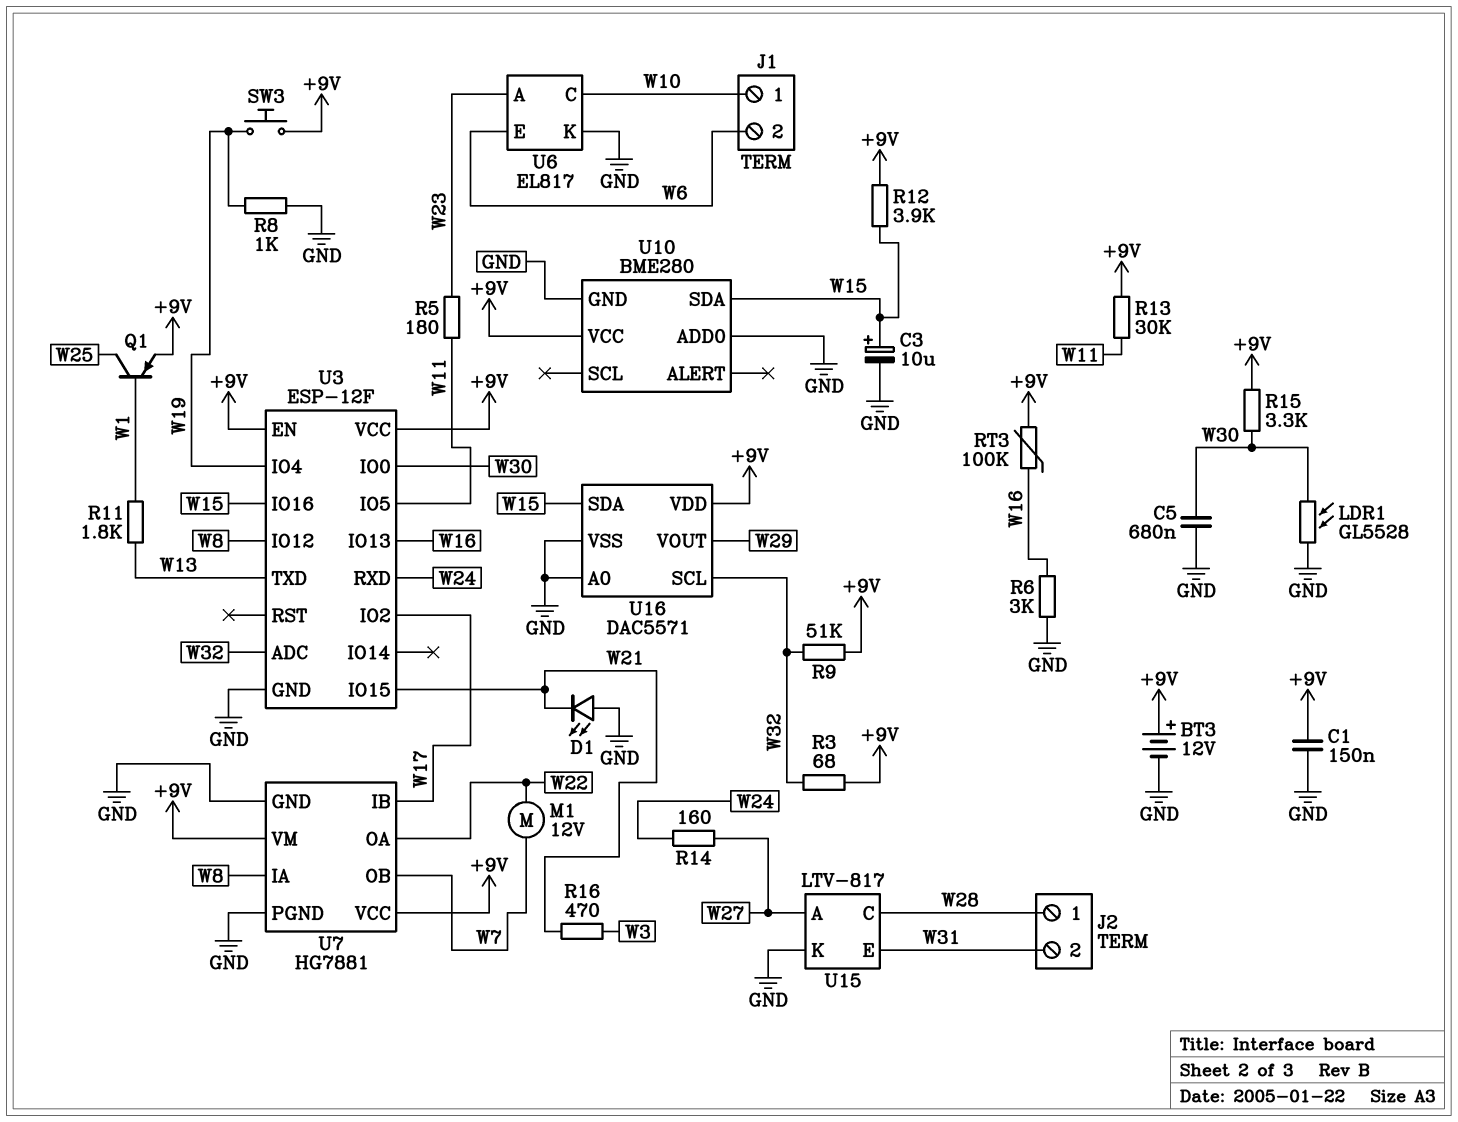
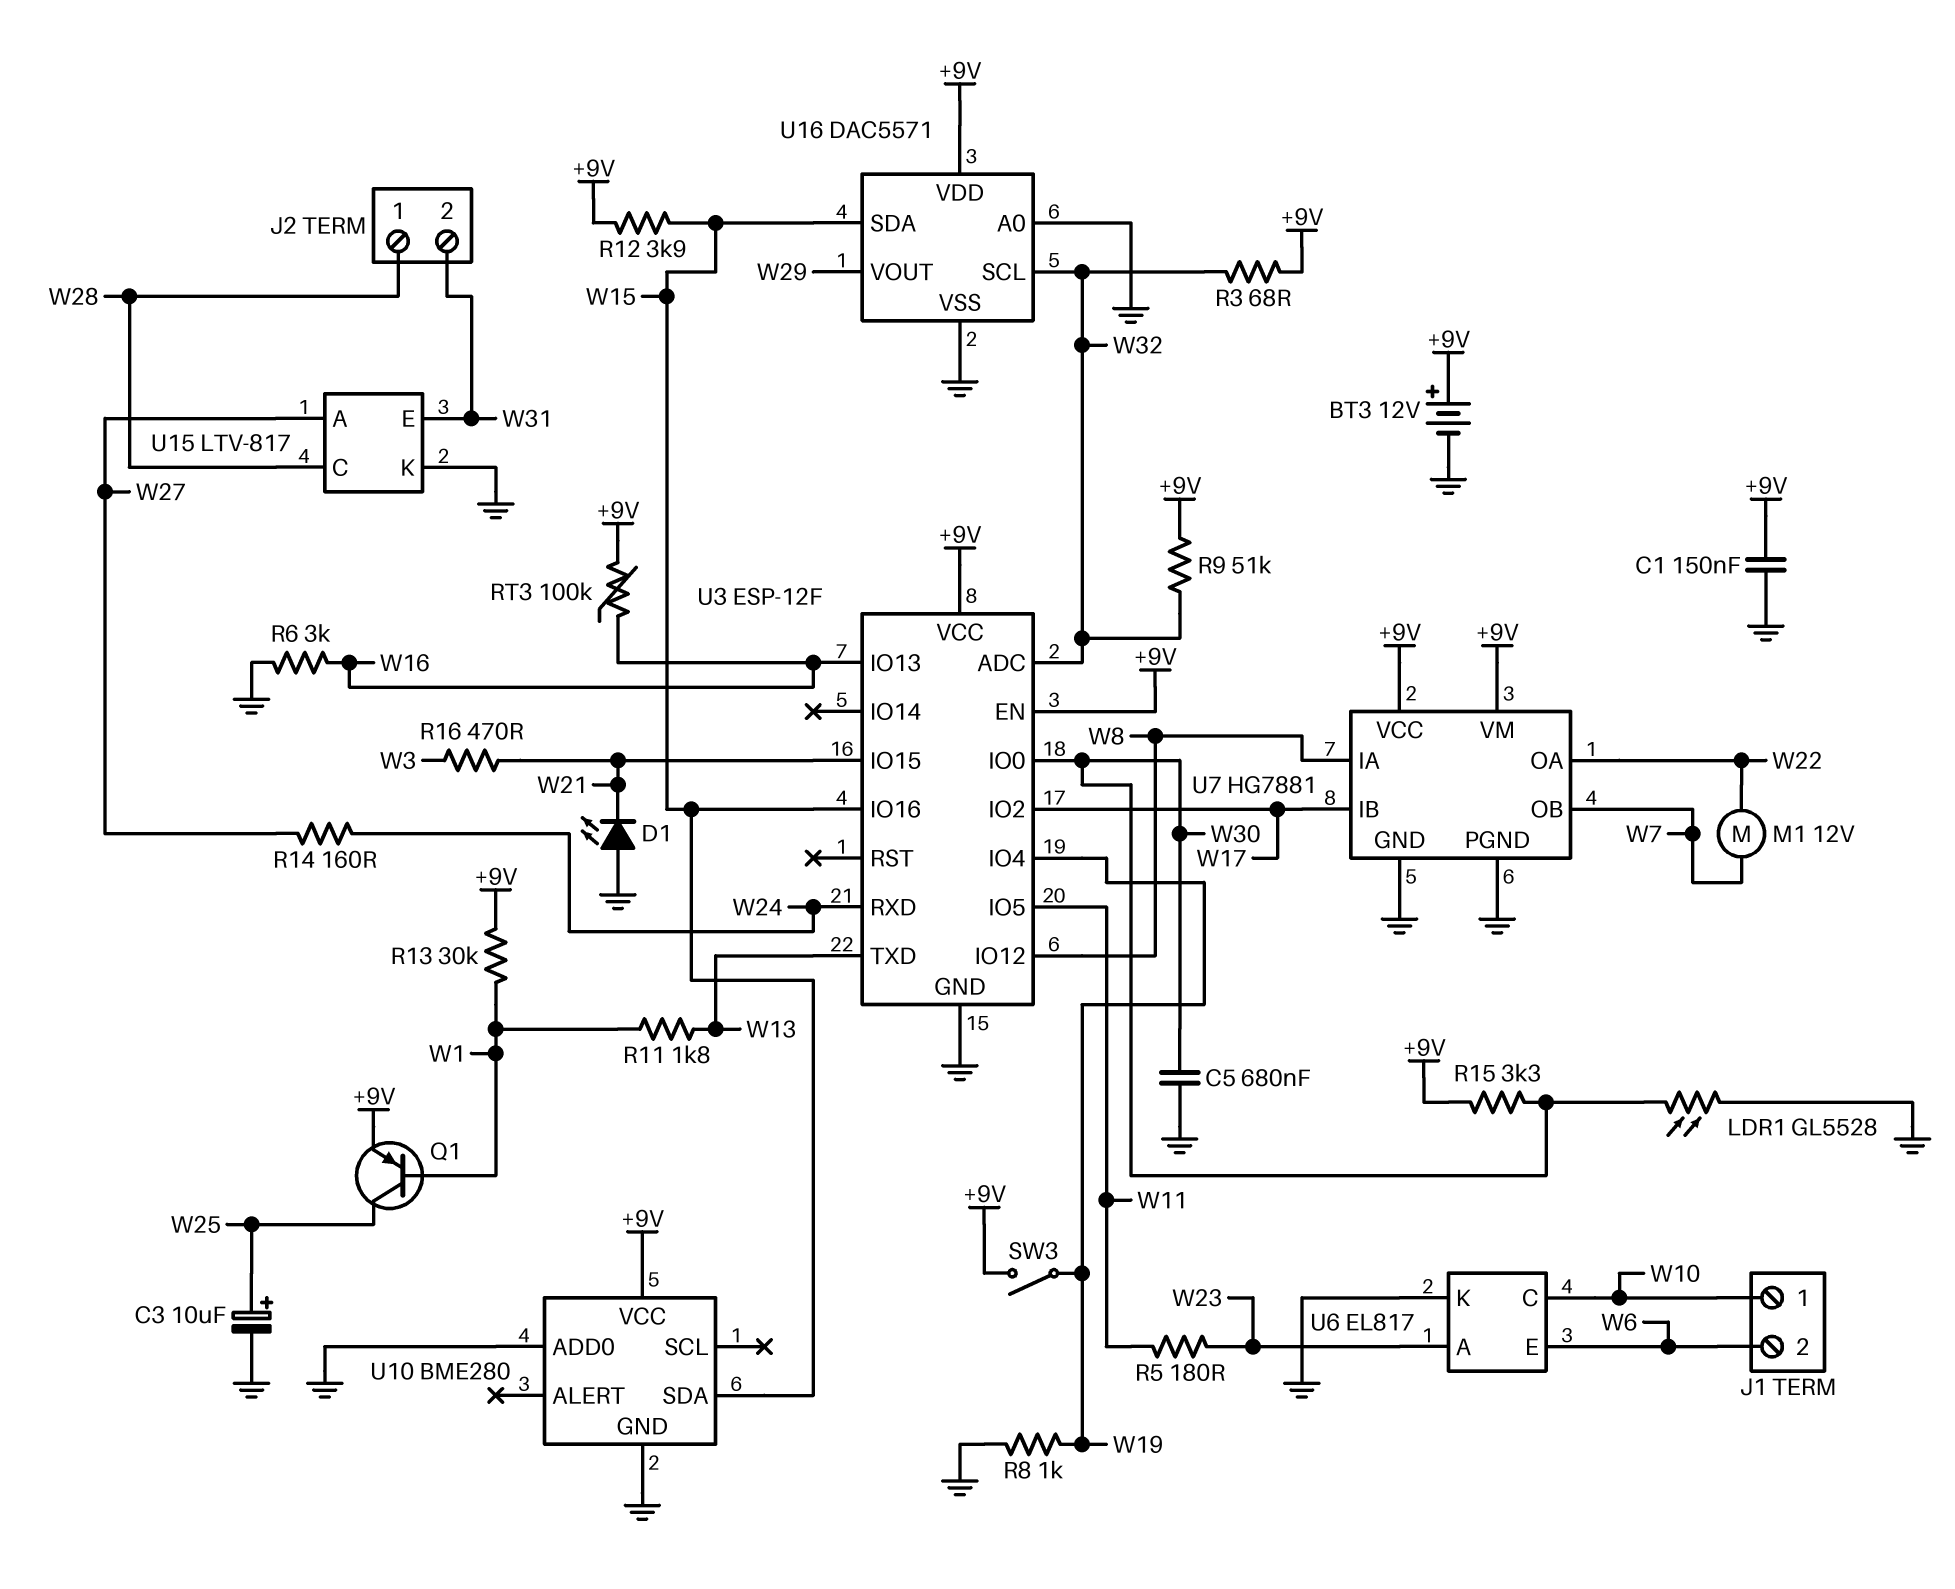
C3: 10uF (plus W15, minus GND) -> 10uF (plus W25, minus GND)
R13: 30k (+9V, W11) -> 30k (+9V, W1)
SW3: button (+9V, W19) -> switch (+9V, W19)

